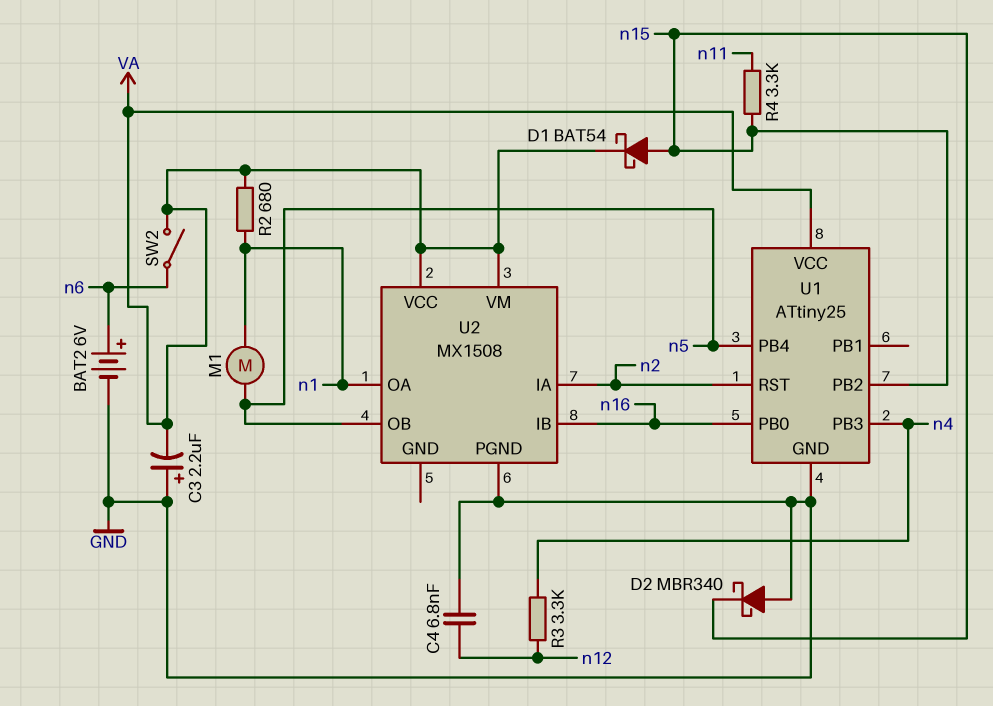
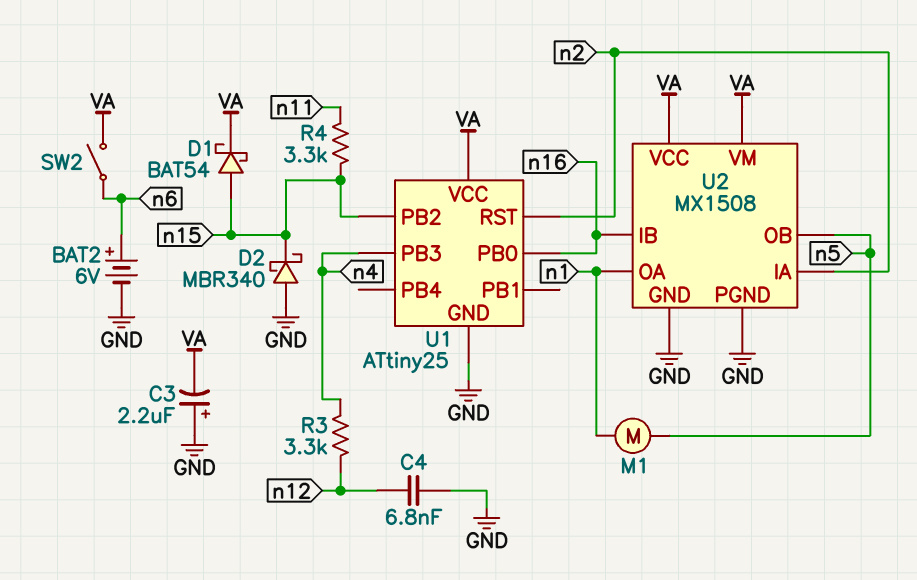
R2: 680 (VA, n1) -> none
U1 pin PB4: n5 -> none
U2 pin GND: none -> GND

